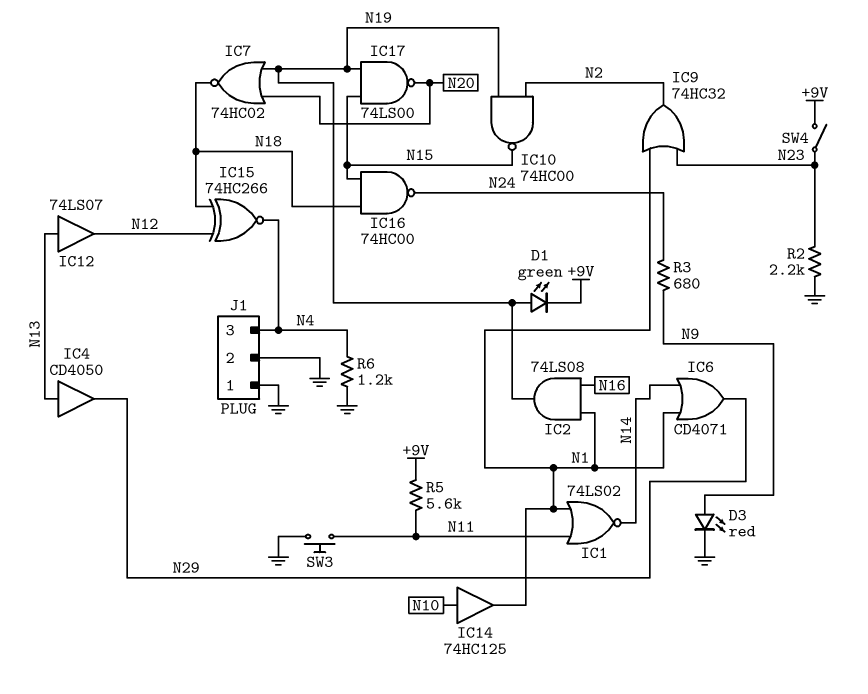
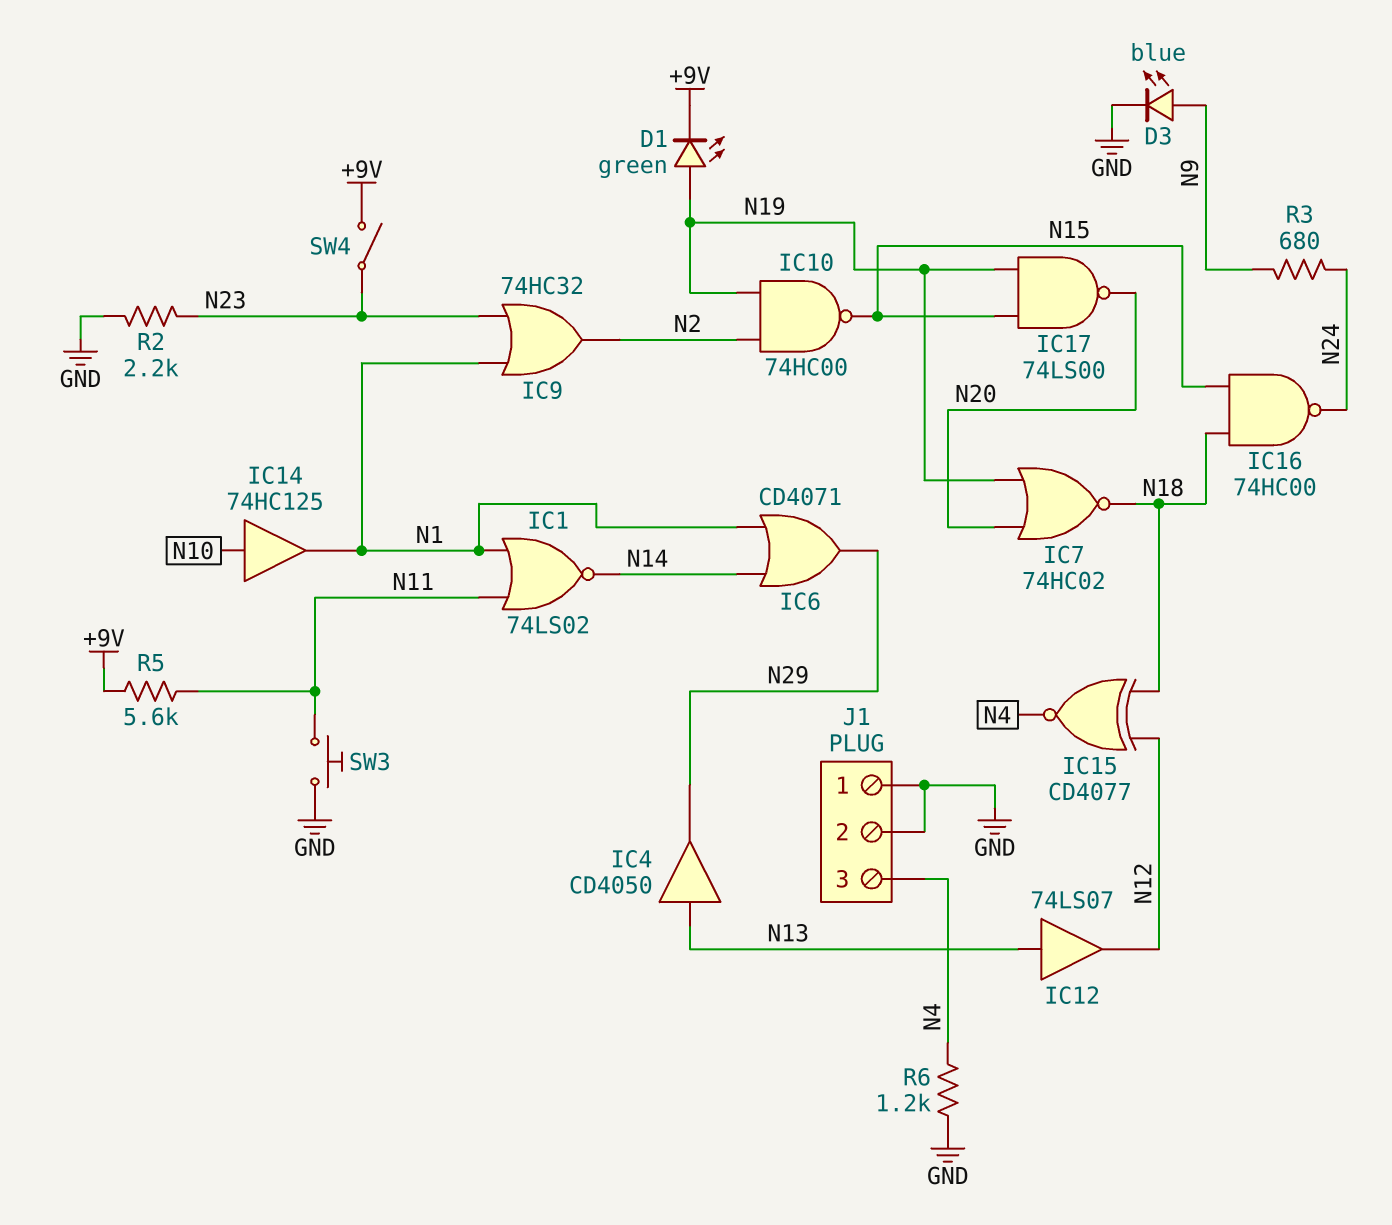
D3: LED red (A N9, K GND) -> LED blue (A N9, K GND)
IC2: AND 74LS08 (in N1, in N16, out N19) -> none
IC15: XNOR 74HC266 (in N12, in N18, out N4) -> XNOR CD4077 (in N12, in N18, out N4)

